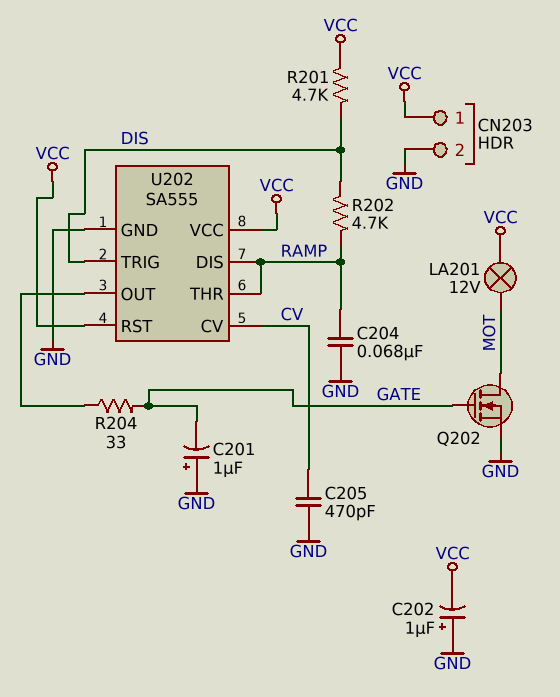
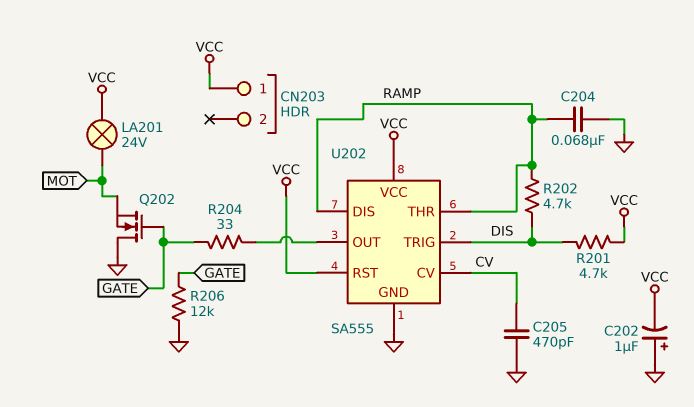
C201: 1uF (plus GND, minus GATE) -> none
CN203 pin 2: GND -> none
LA201: lamp 12V (MOT, VCC) -> lamp 24V (MOT, VCC)
Q202: NMOS (G GATE, D MOT, S GND) -> NMOS (G GATE, D GND, S MOT)
R206: none -> 12k (GATE, GND)

